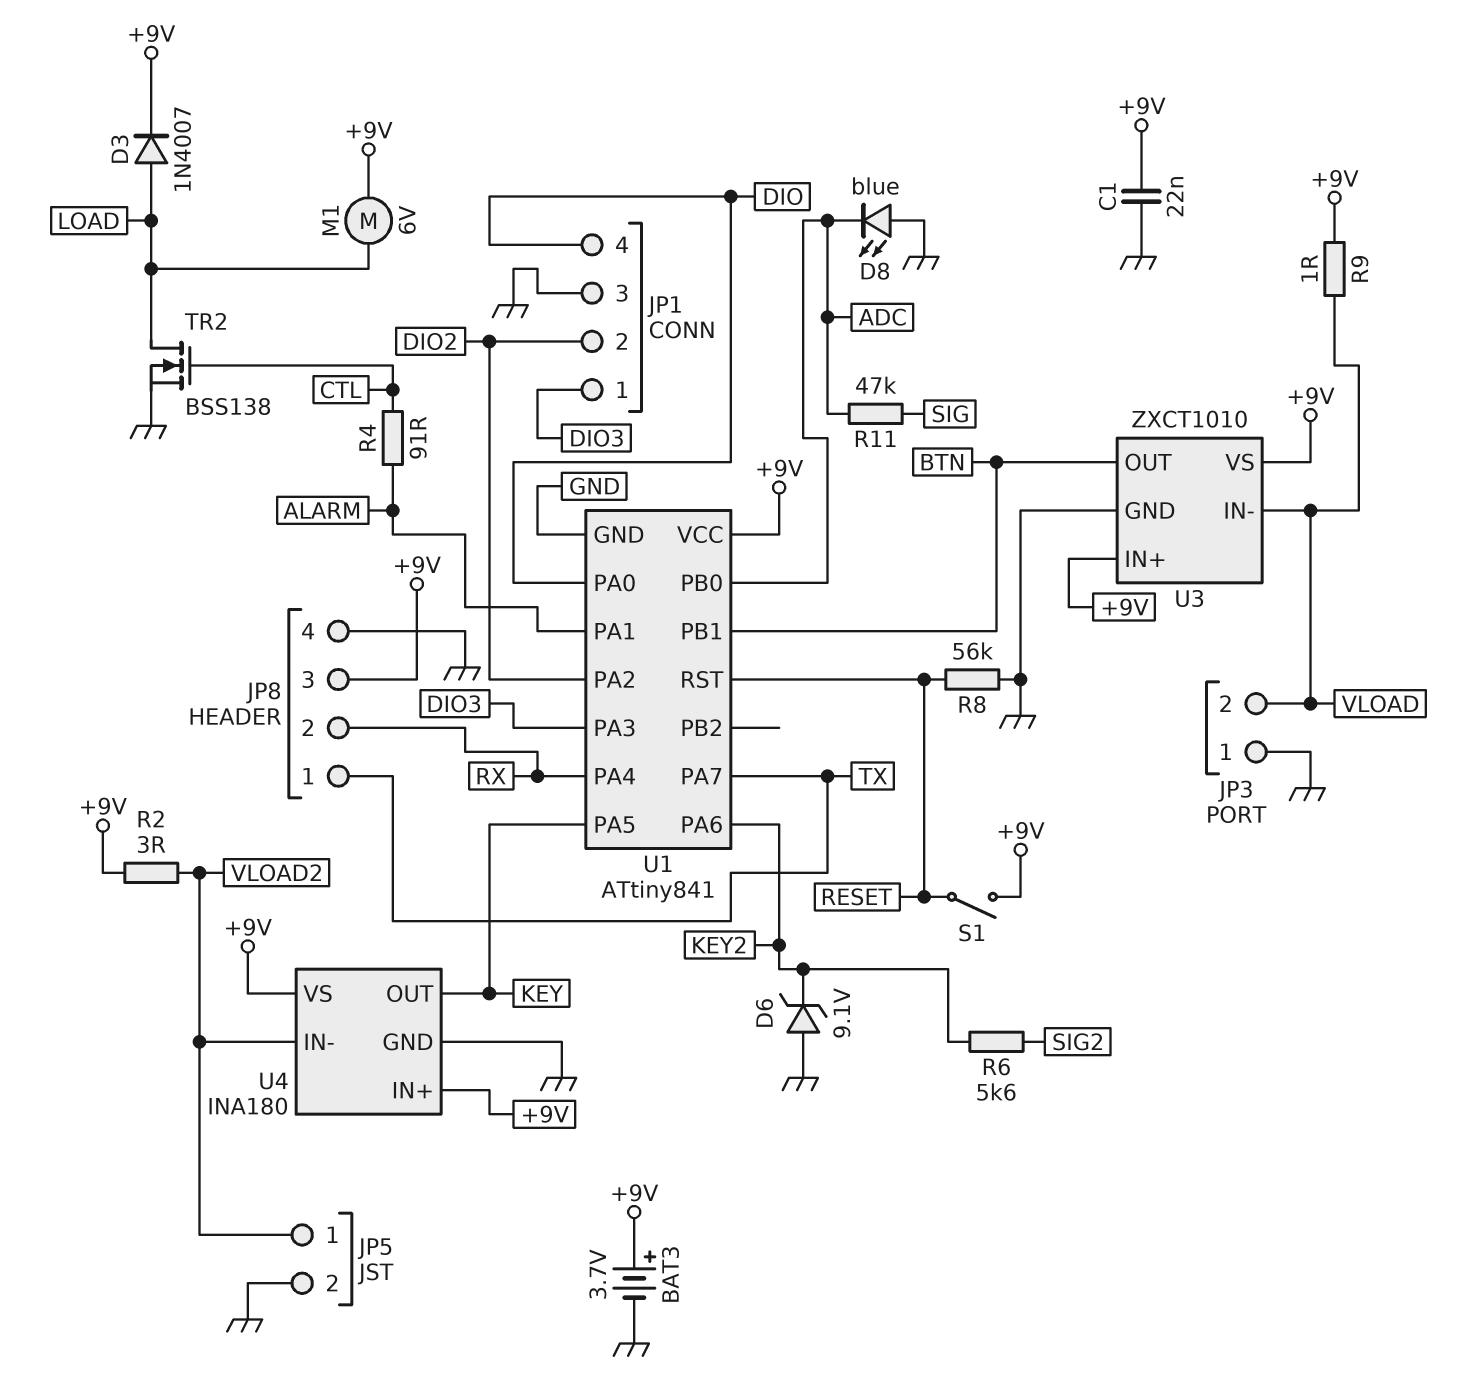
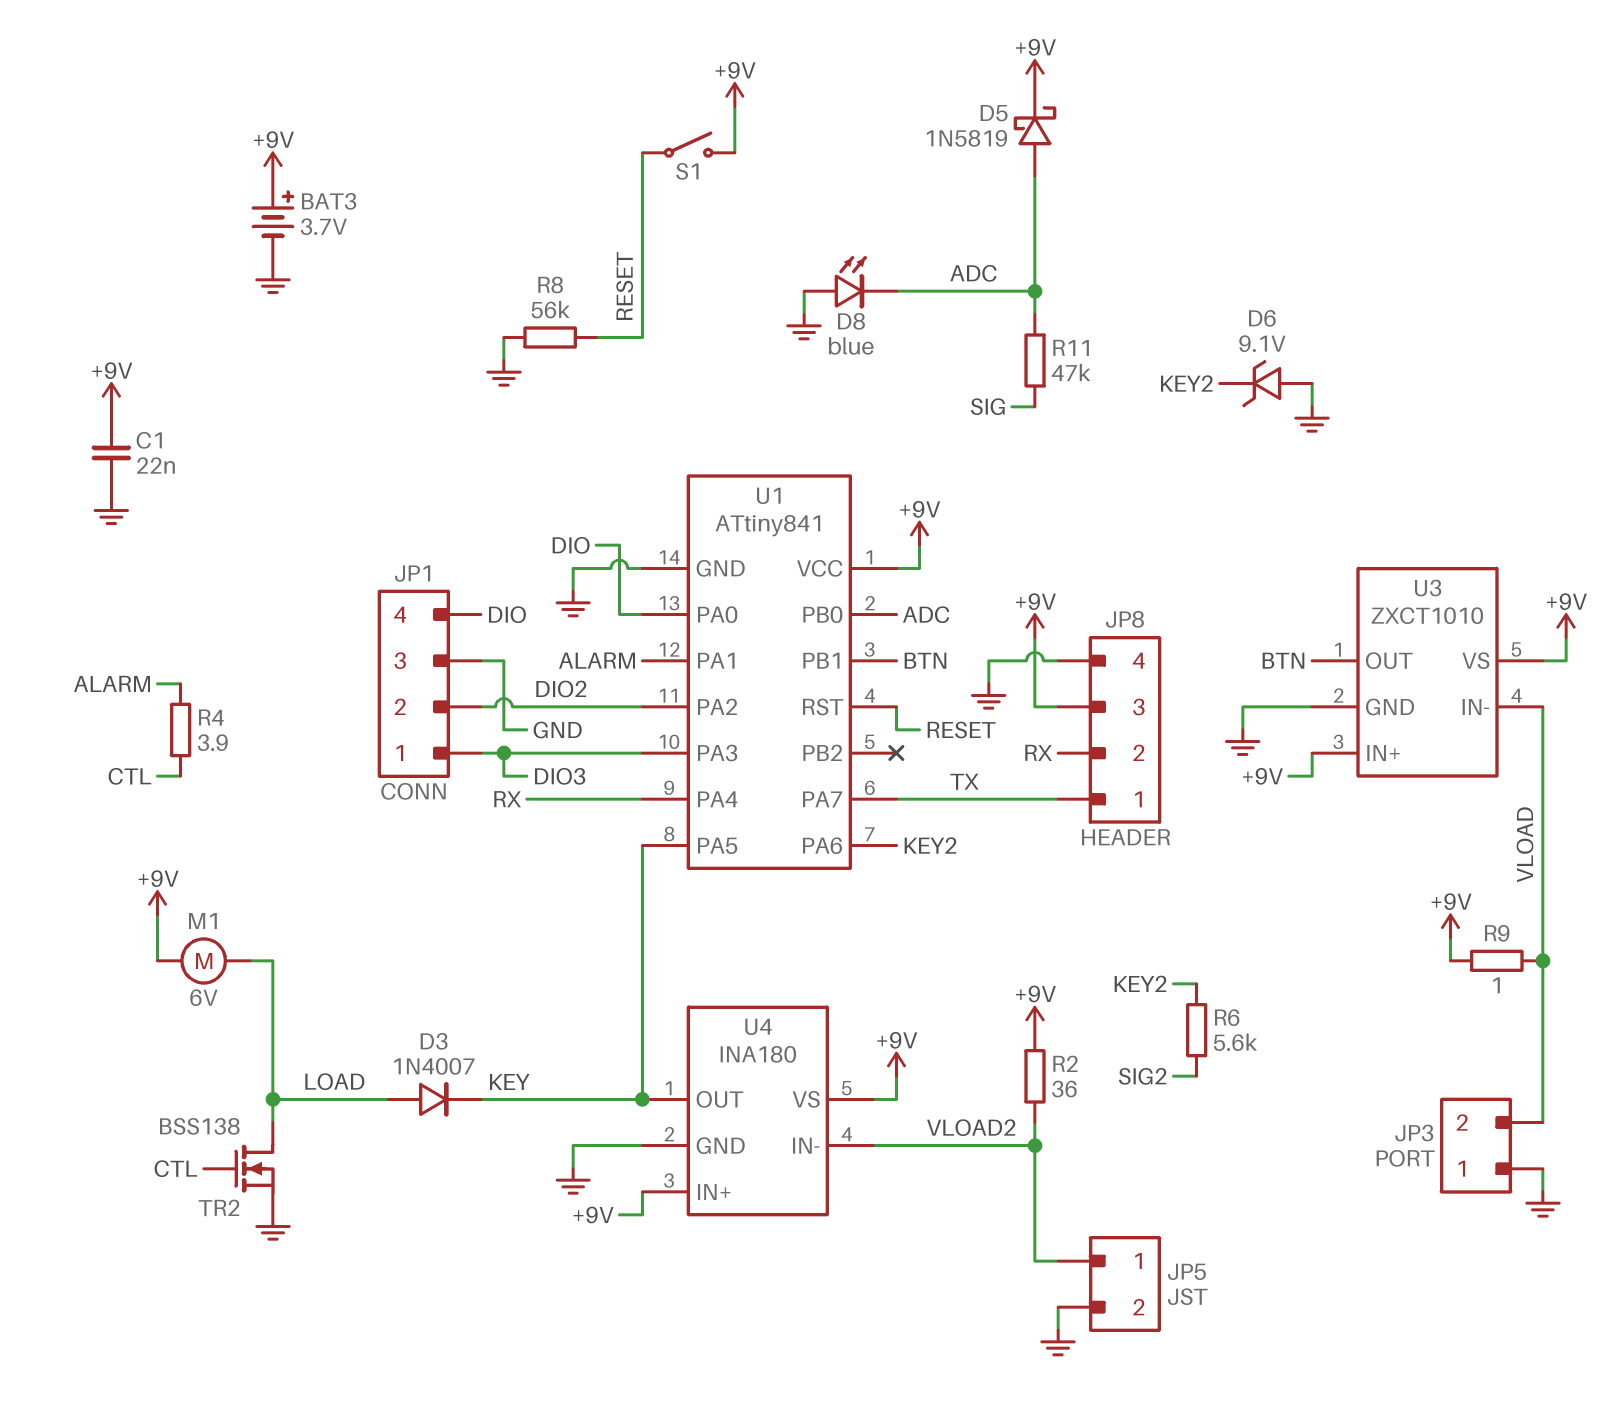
D3: diode 1N4007 (A LOAD, K +9V) -> diode 1N4007 (A LOAD, K KEY)
D5: none -> schottky 1N5819 (A ADC, K +9V)
R2: 3 (+9V, VLOAD2) -> 36 (+9V, VLOAD2)
R4: 91 (ALARM, CTL) -> 3.9 (ALARM, CTL)

